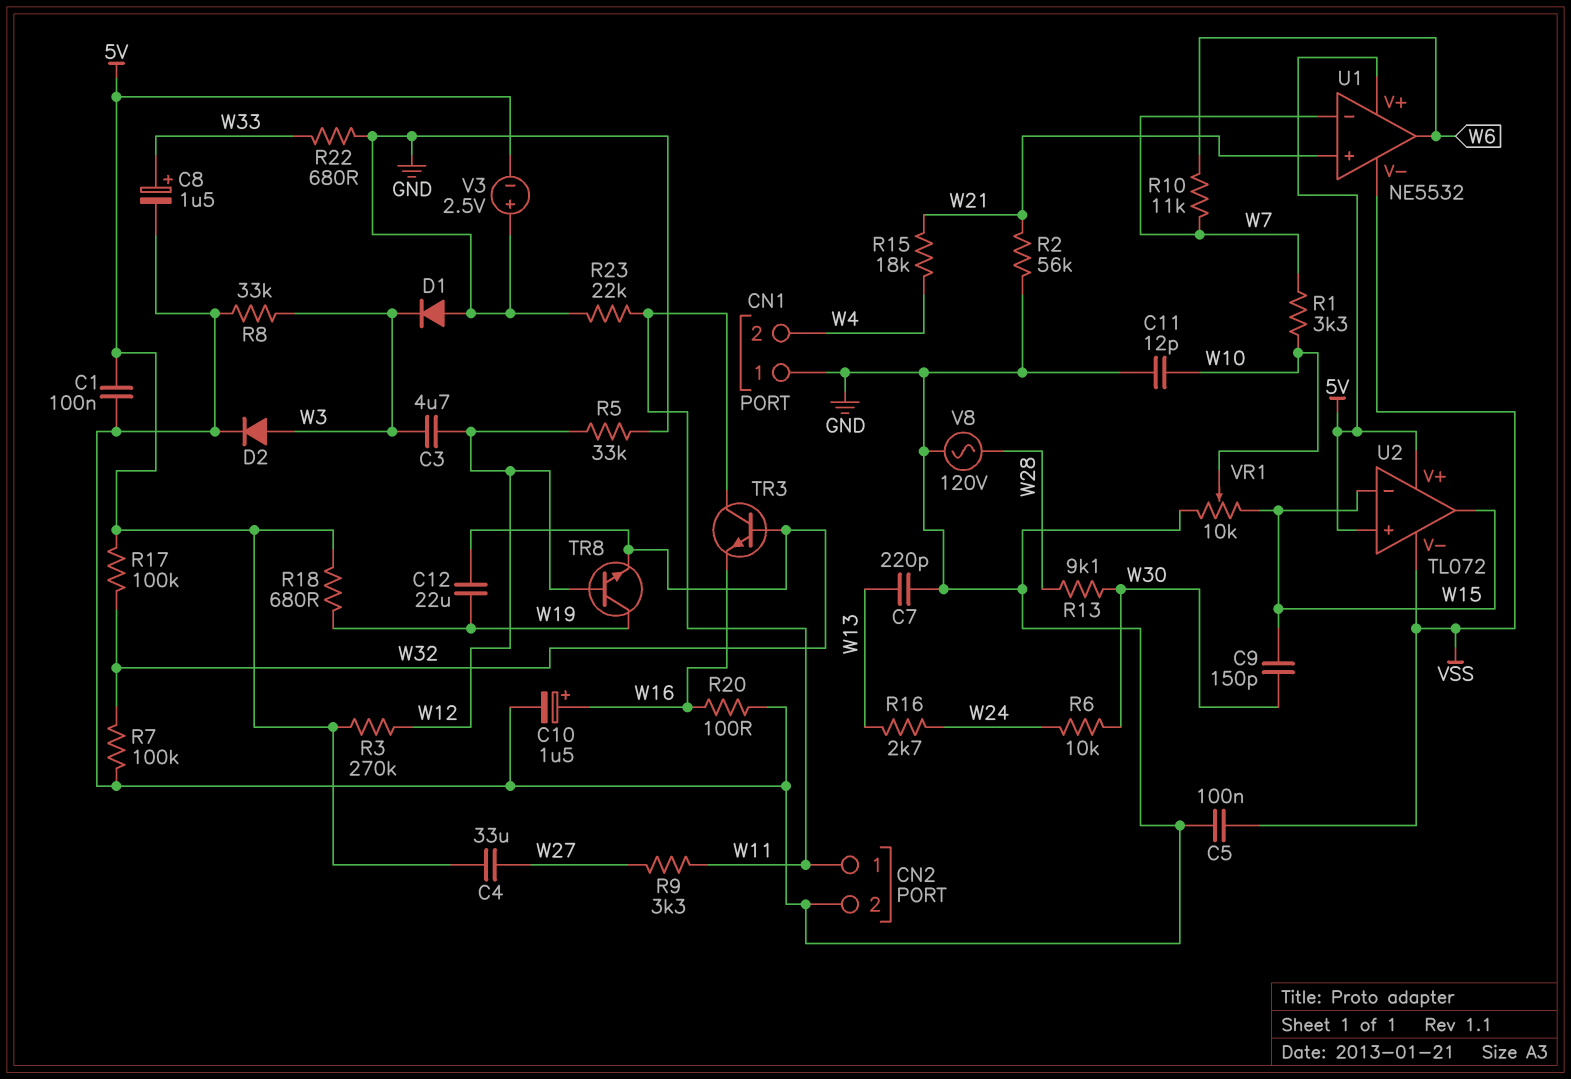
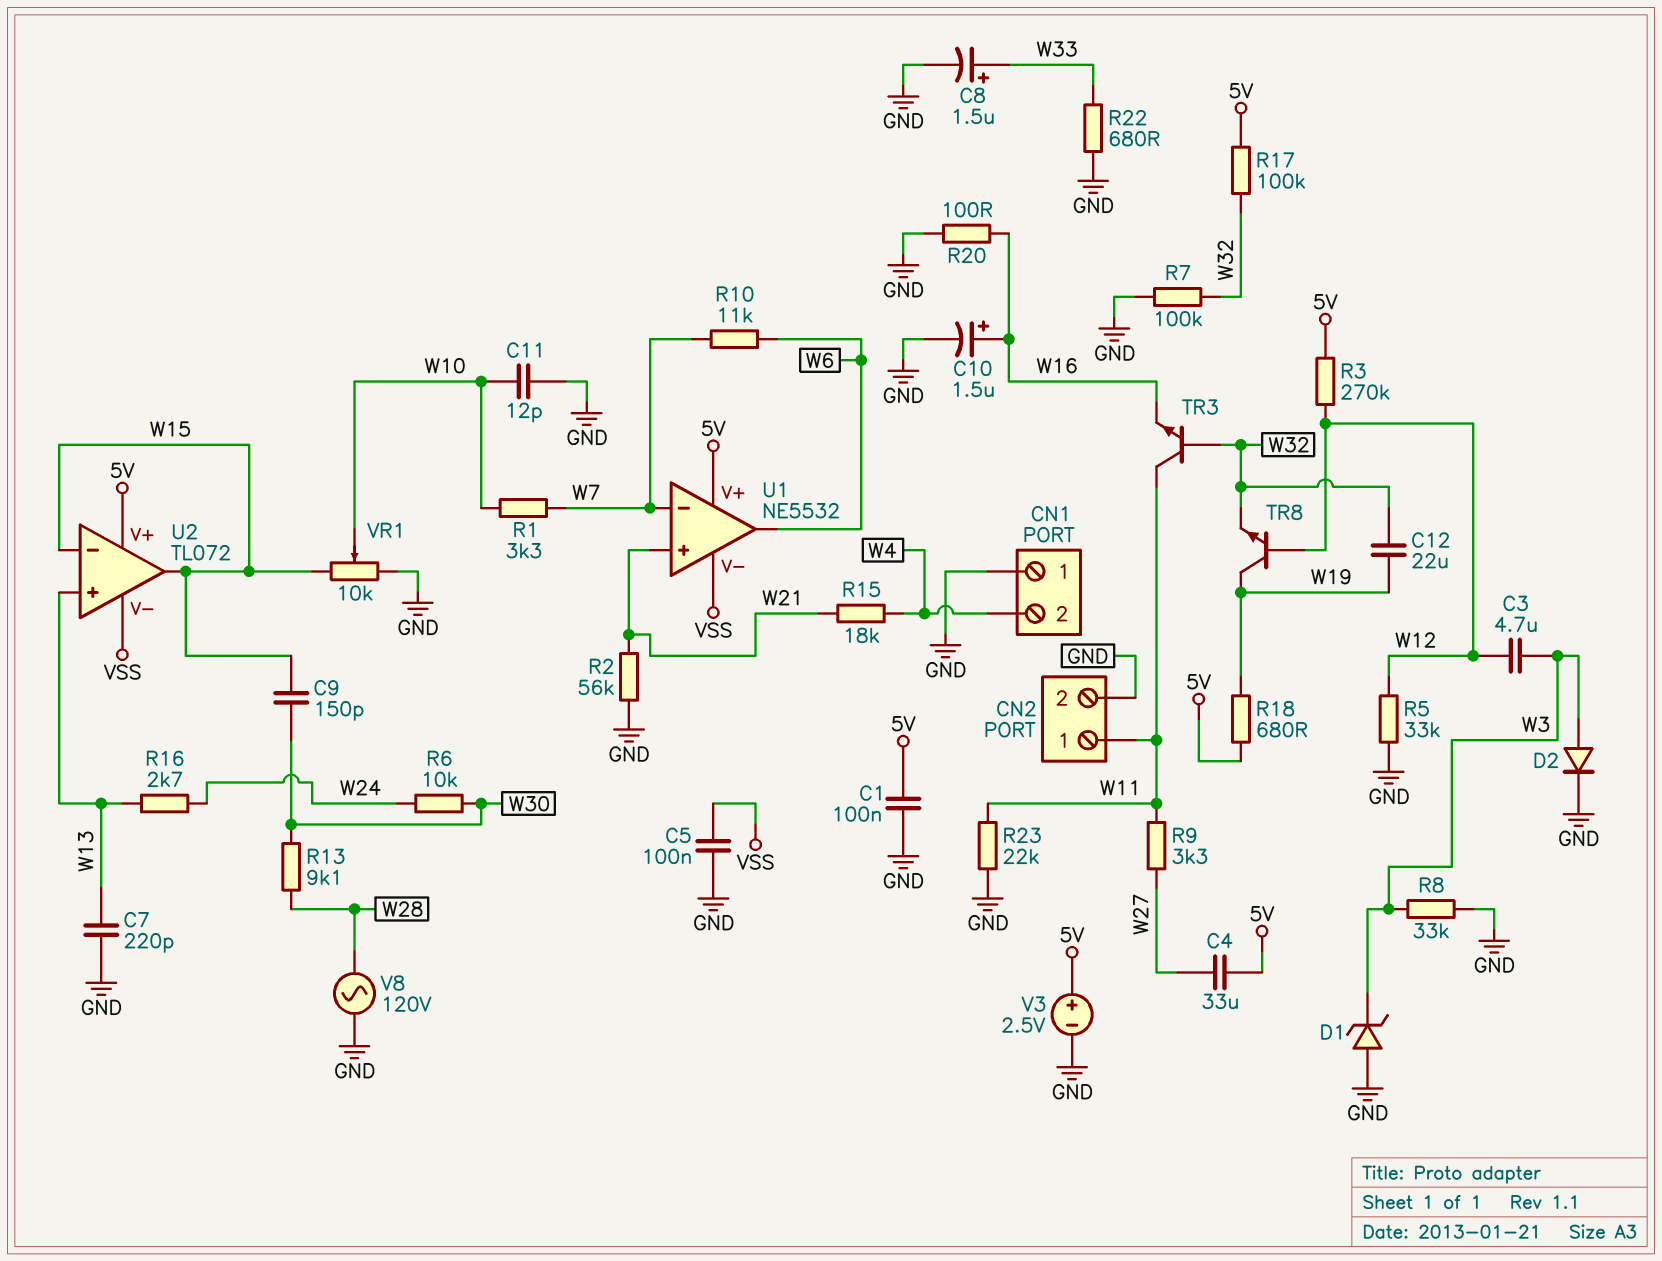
D1: diode (A GND, K W3) -> zener (A GND, K W3)
U2 pin in+: 5V -> W13
V3: 2.5V (plus GND, minus 5V) -> 2.5V (plus 5V, minus GND)

